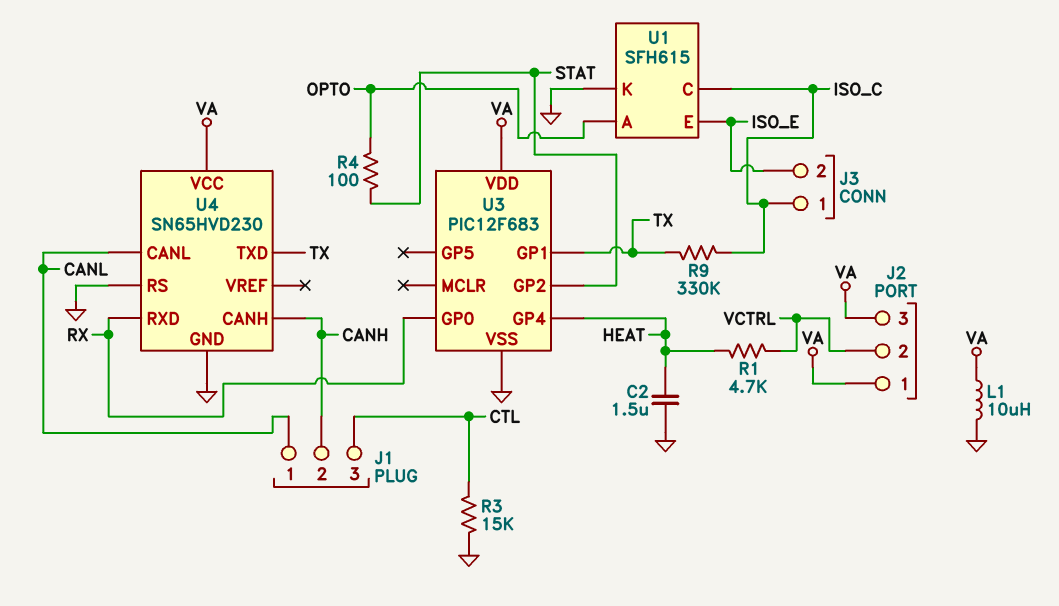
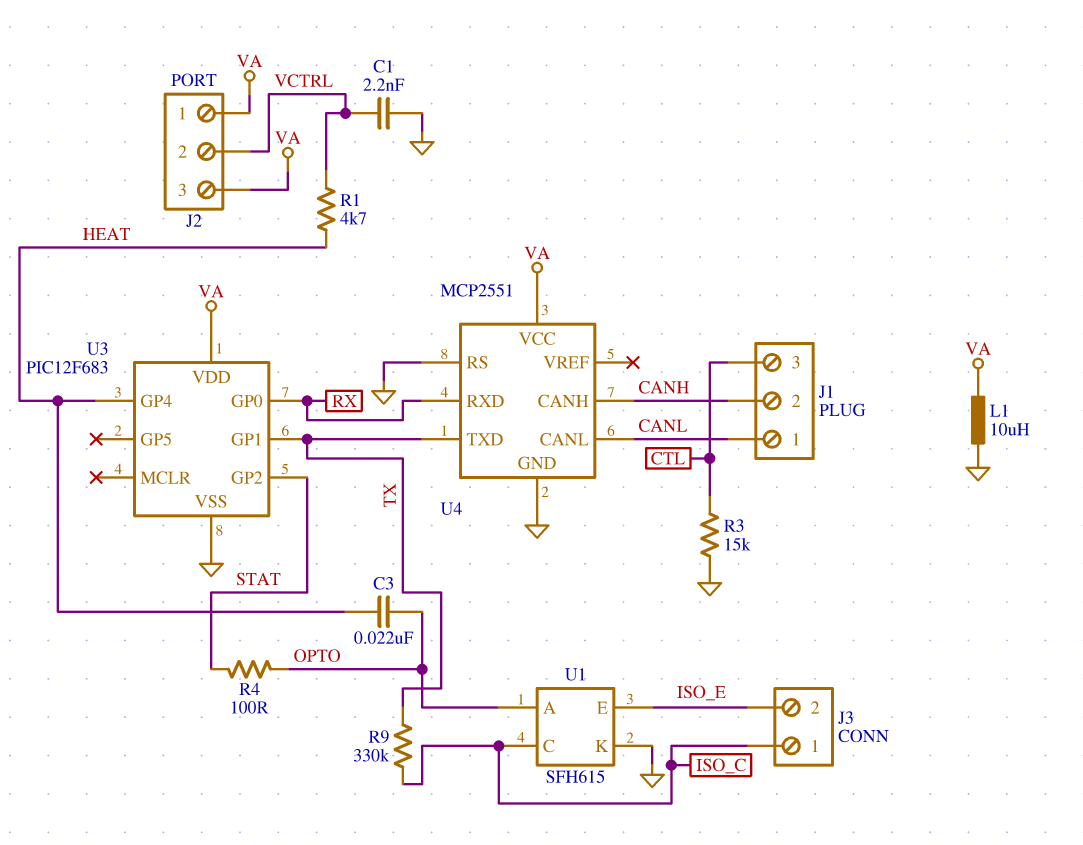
C1: none -> 2.2nF (GND, VCTRL)
C2: 1.5uF (GND, HEAT) -> none
C3: none -> 22nF (HEAT, OPTO)
U4: SN65HVD230 -> MCP2551

